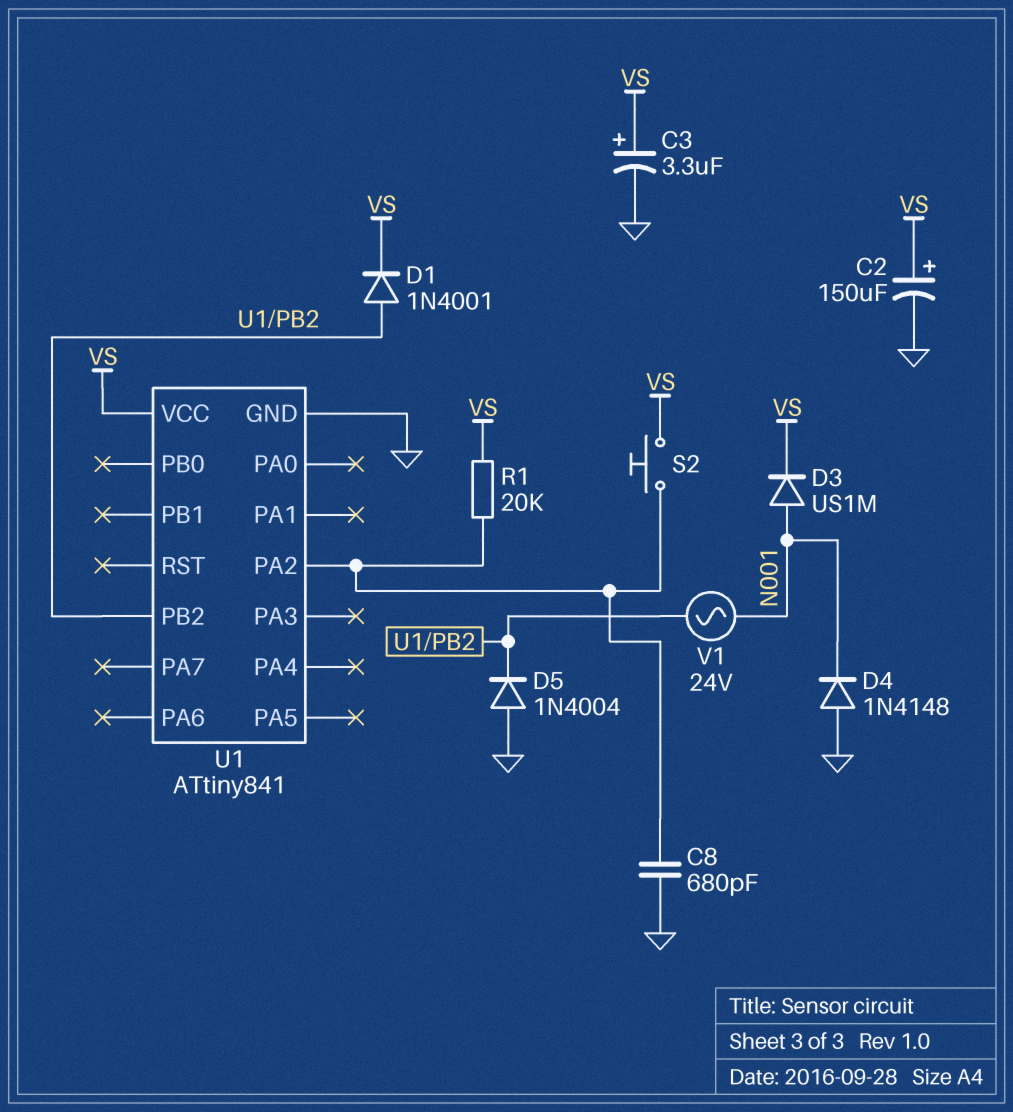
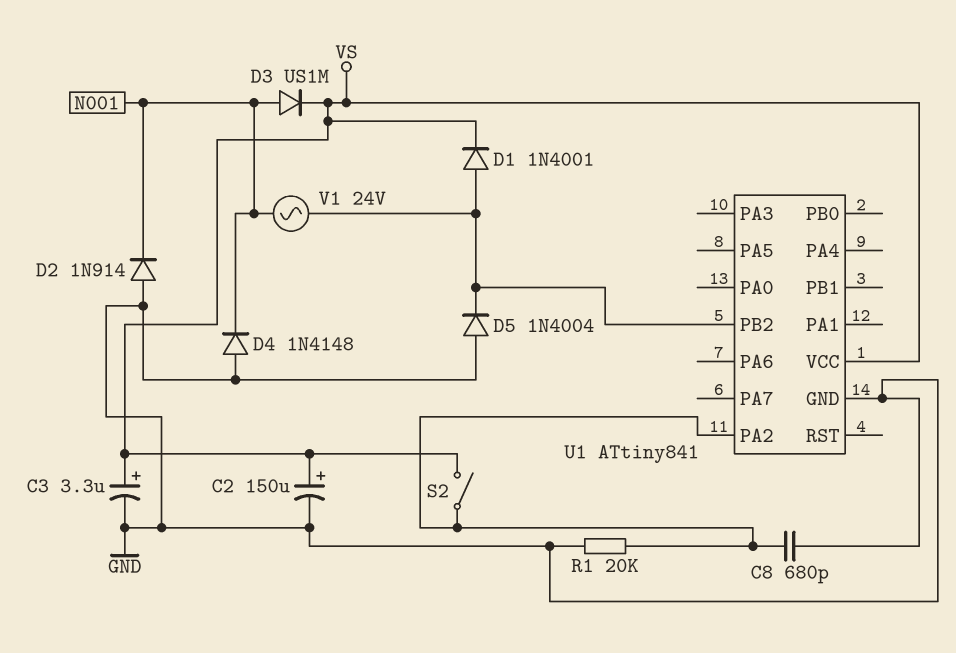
D2: none -> diode 1N914 (A GND, K N001)
R1: 20k (U1/PA2, VS) -> 20k (GND, U1/PA2)
S2: button (U1/PA2, VS) -> switch (U1/PA2, VS)

